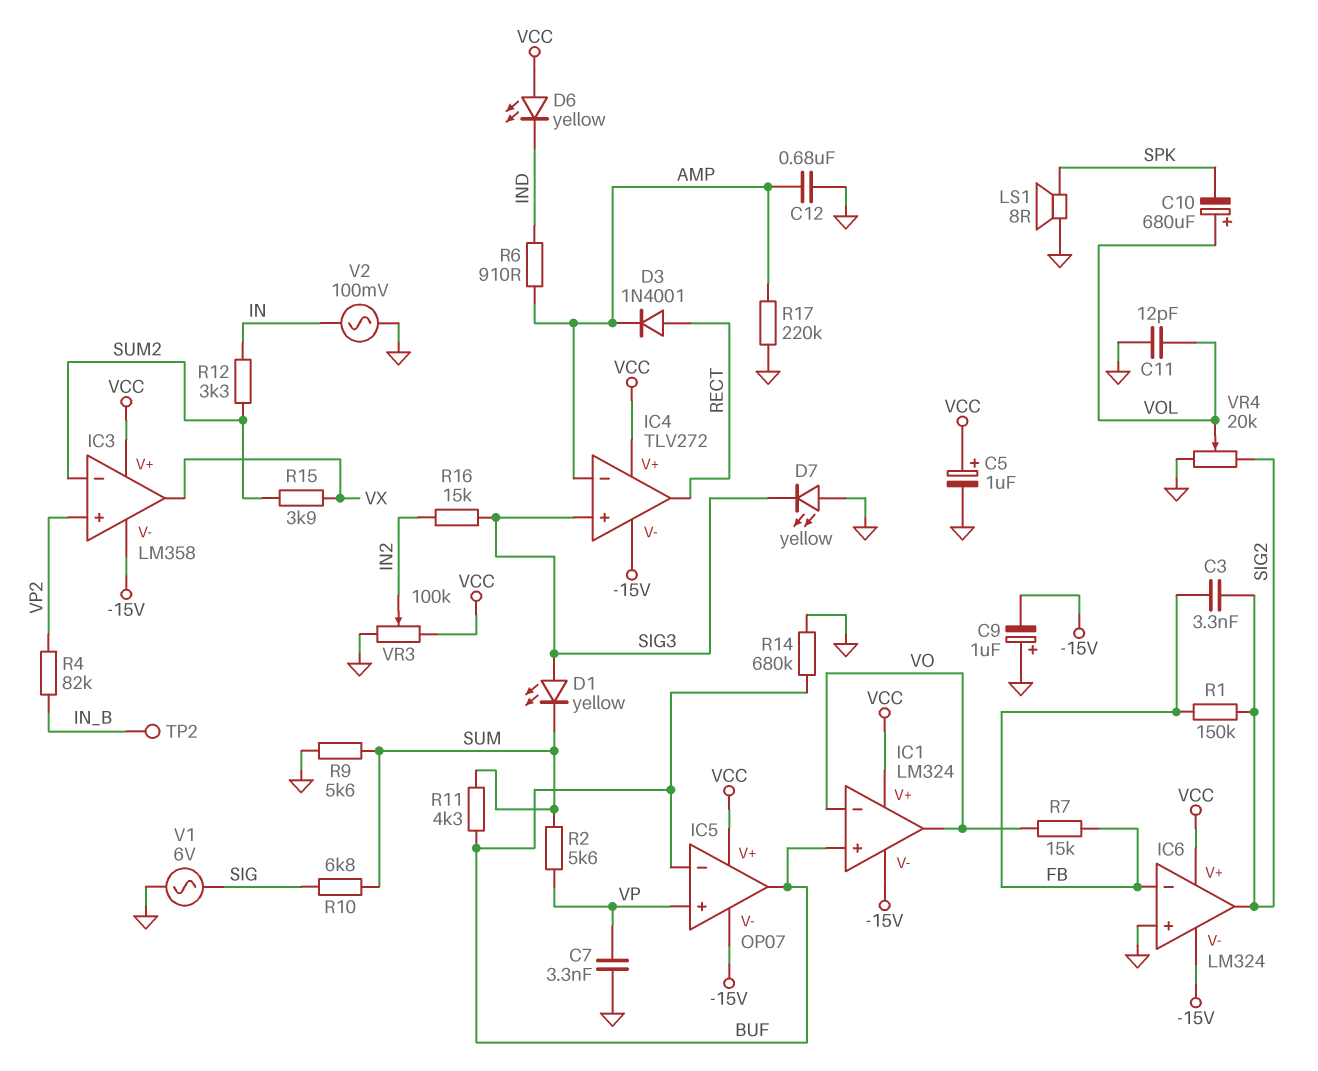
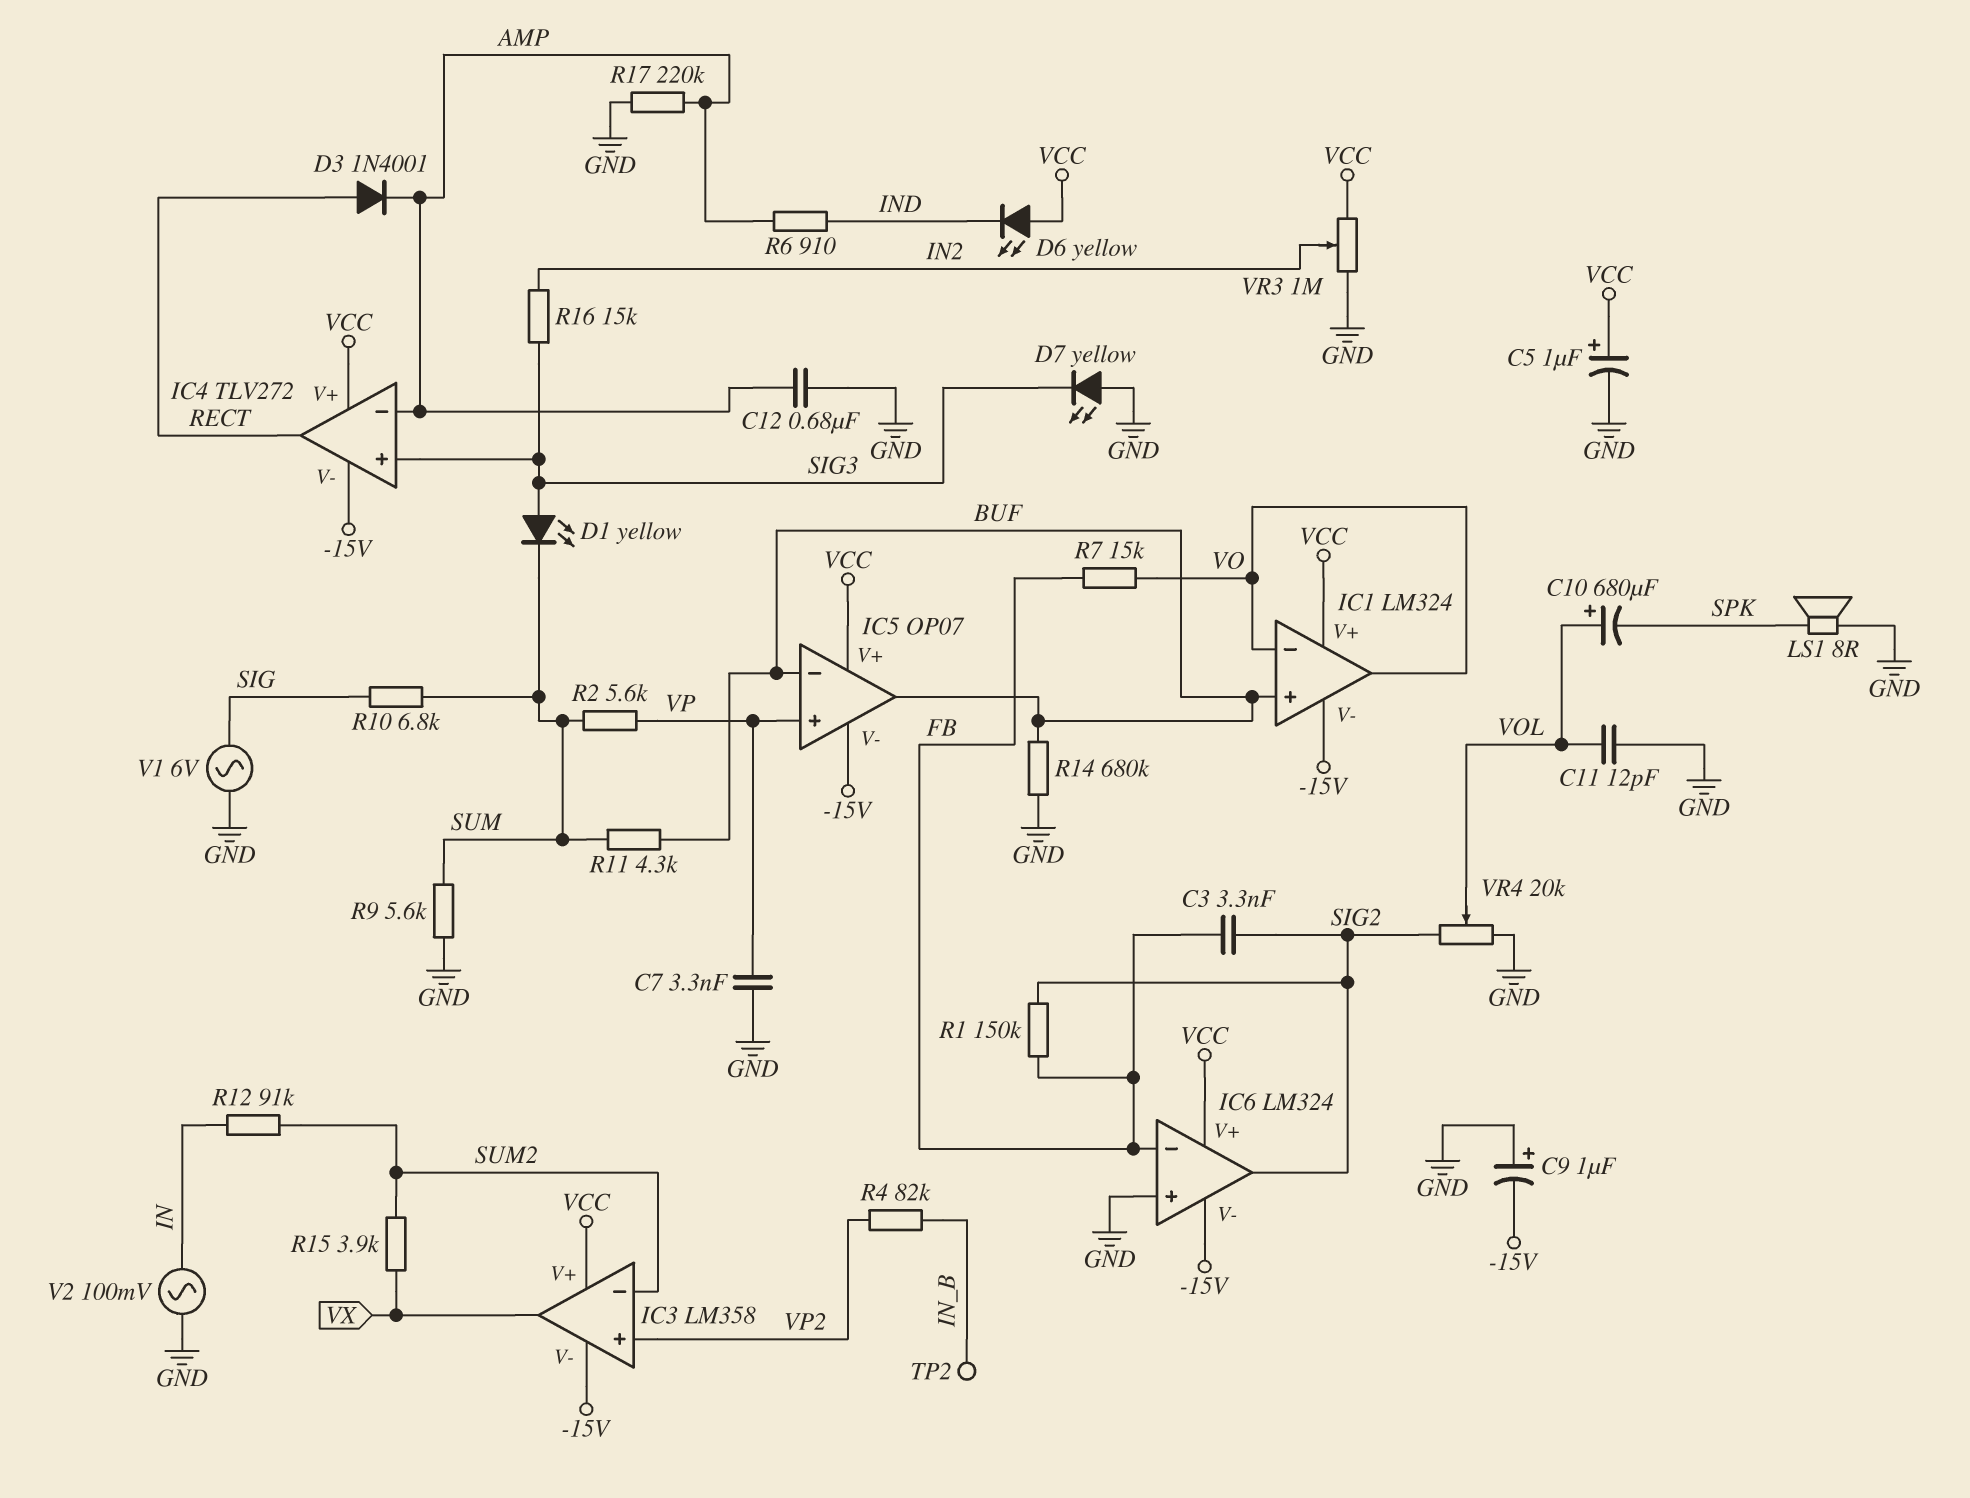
R12: 3.3k (IN, SUM2) -> 91k (IN, SUM2)
VR3: 100k (GND, VCC, wiper IN2) -> 1M (GND, VCC, wiper IN2)

